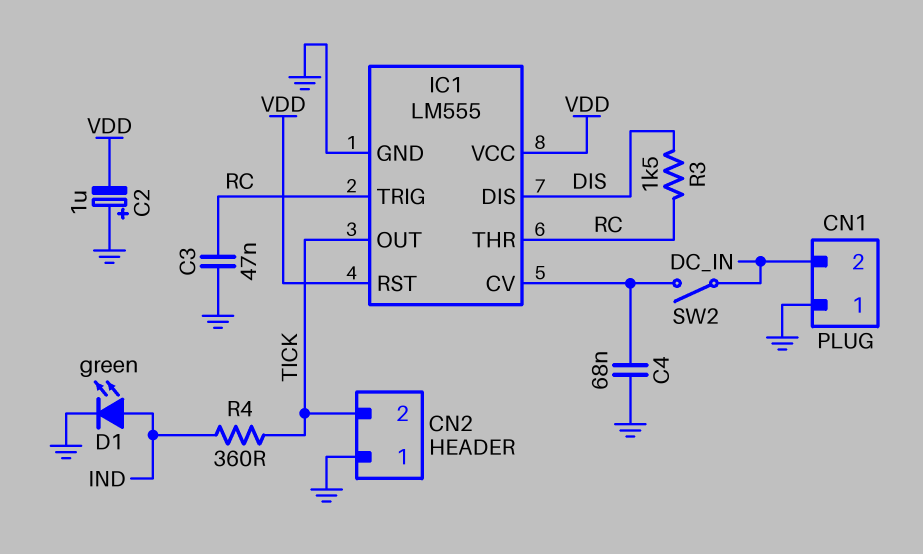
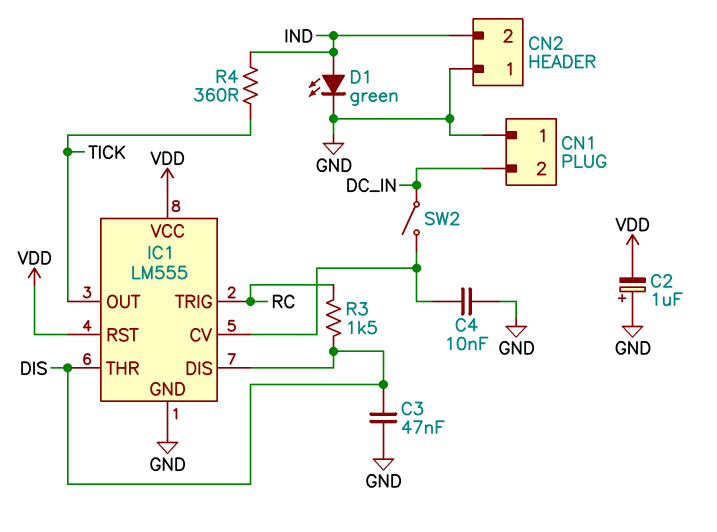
C3: 47nF (GND, RC) -> 47nF (DIS, GND)
C4: 68nF (GND, IC1/CV) -> 10nF (GND, IC1/CV)
CN2 pin 2: TICK -> IND
IC1 pin THR: RC -> DIS

